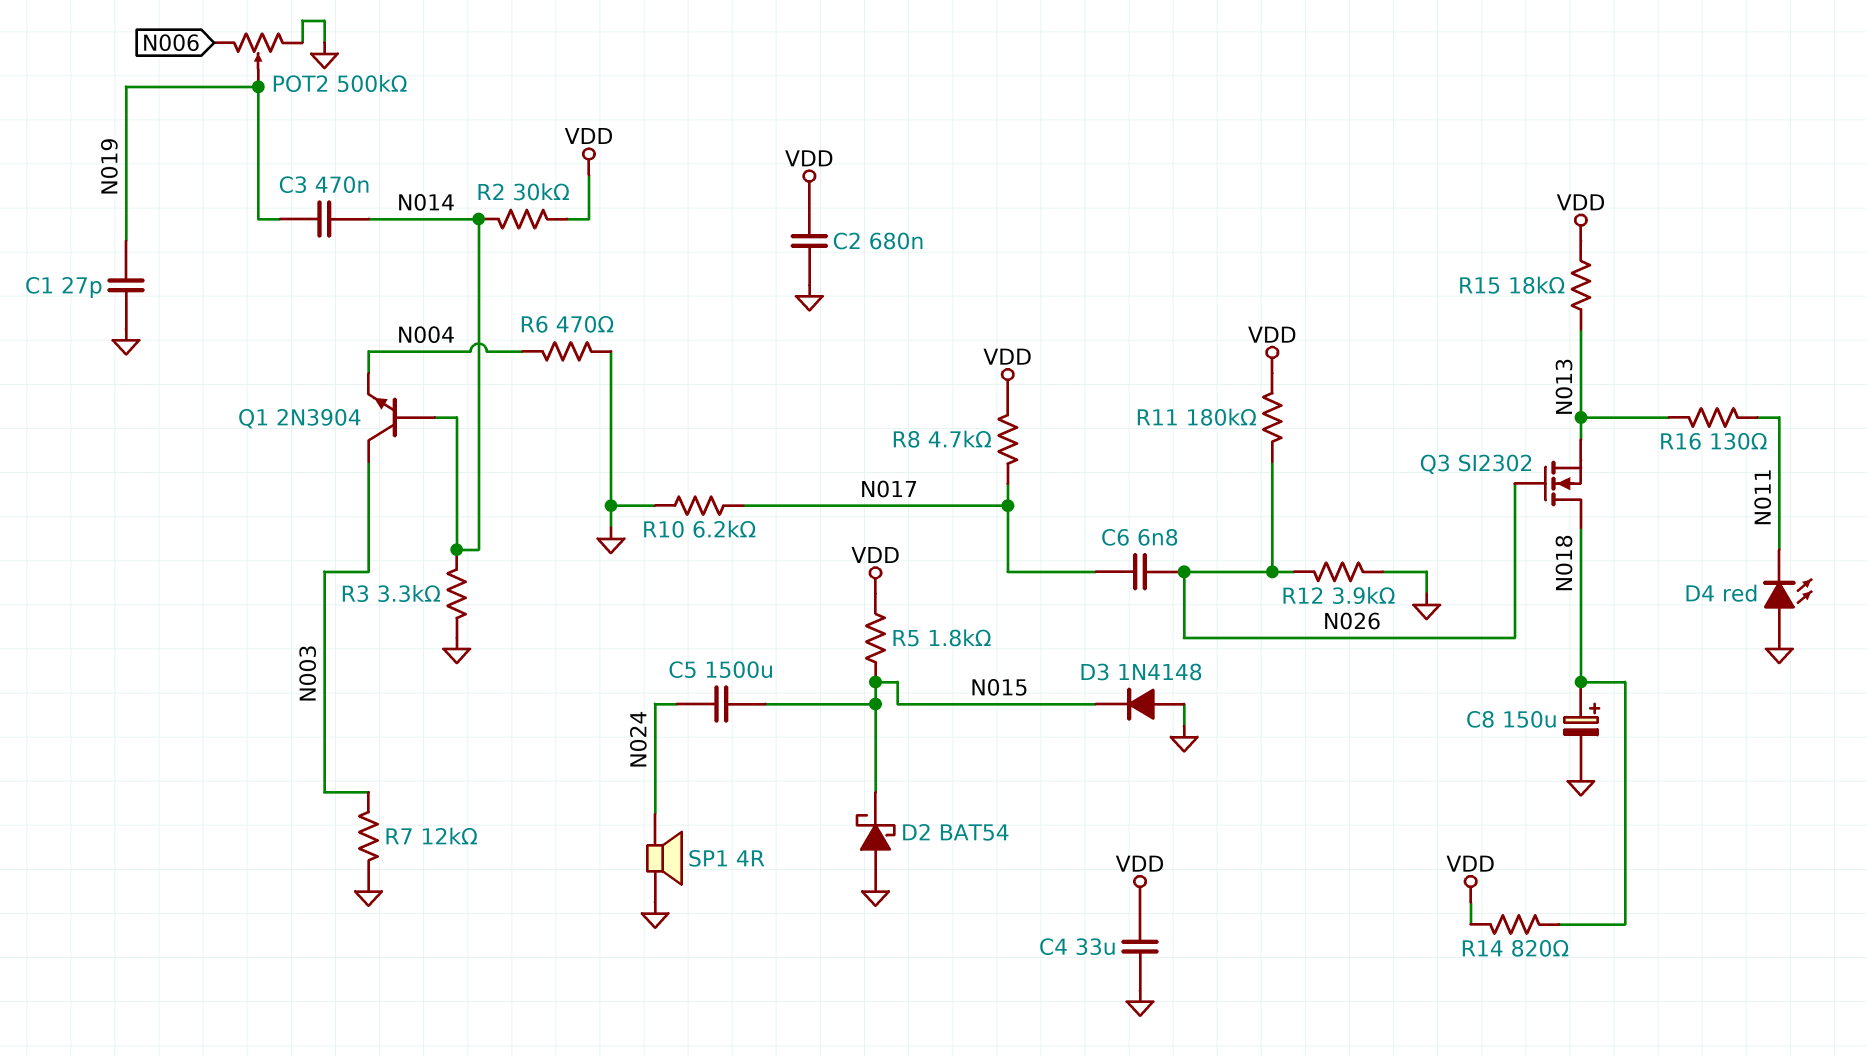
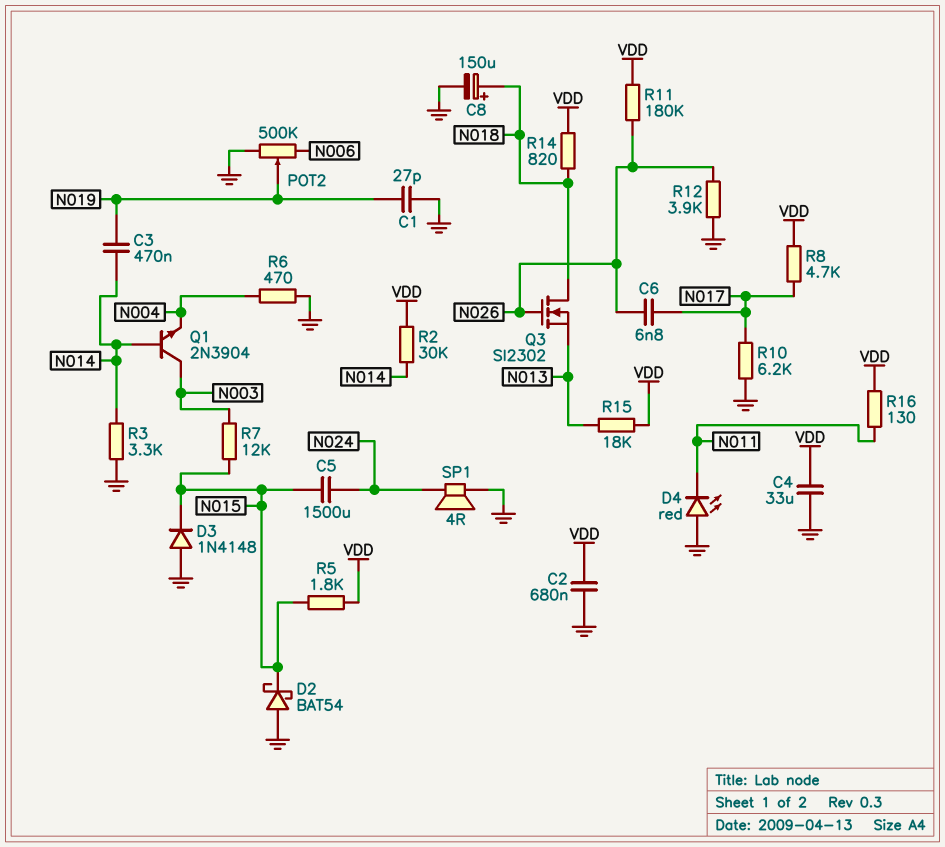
R7: 12k (GND, N003) -> 12k (N003, N015)
R16: 130 (N011, N013) -> 130 (N011, VDD)

